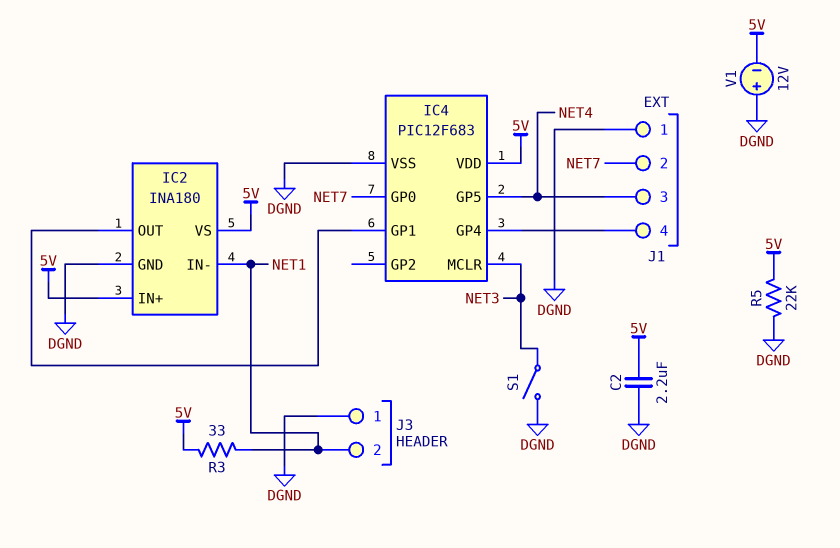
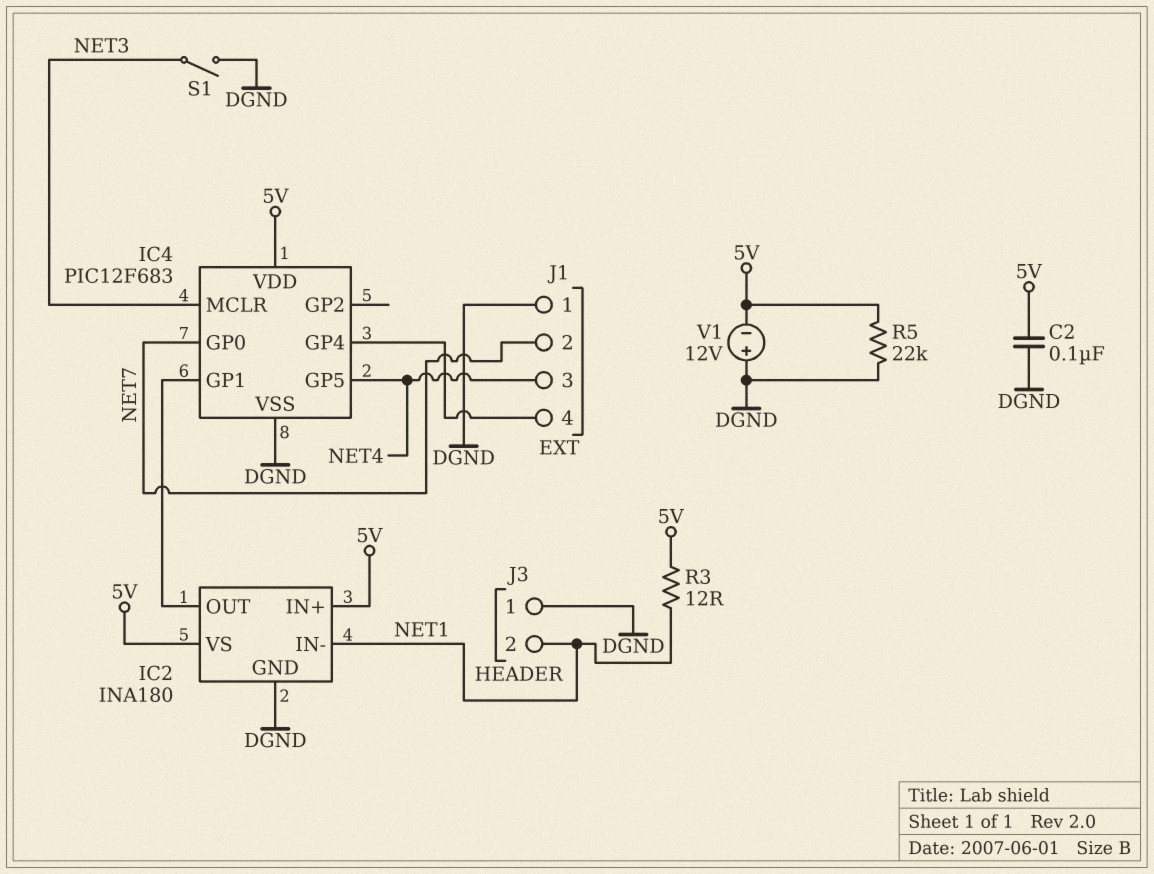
C2: 2.2uF (5V, DGND) -> 100nF (5V, DGND)
R3: 33 (5V, NET1) -> 12 (5V, NET1)

